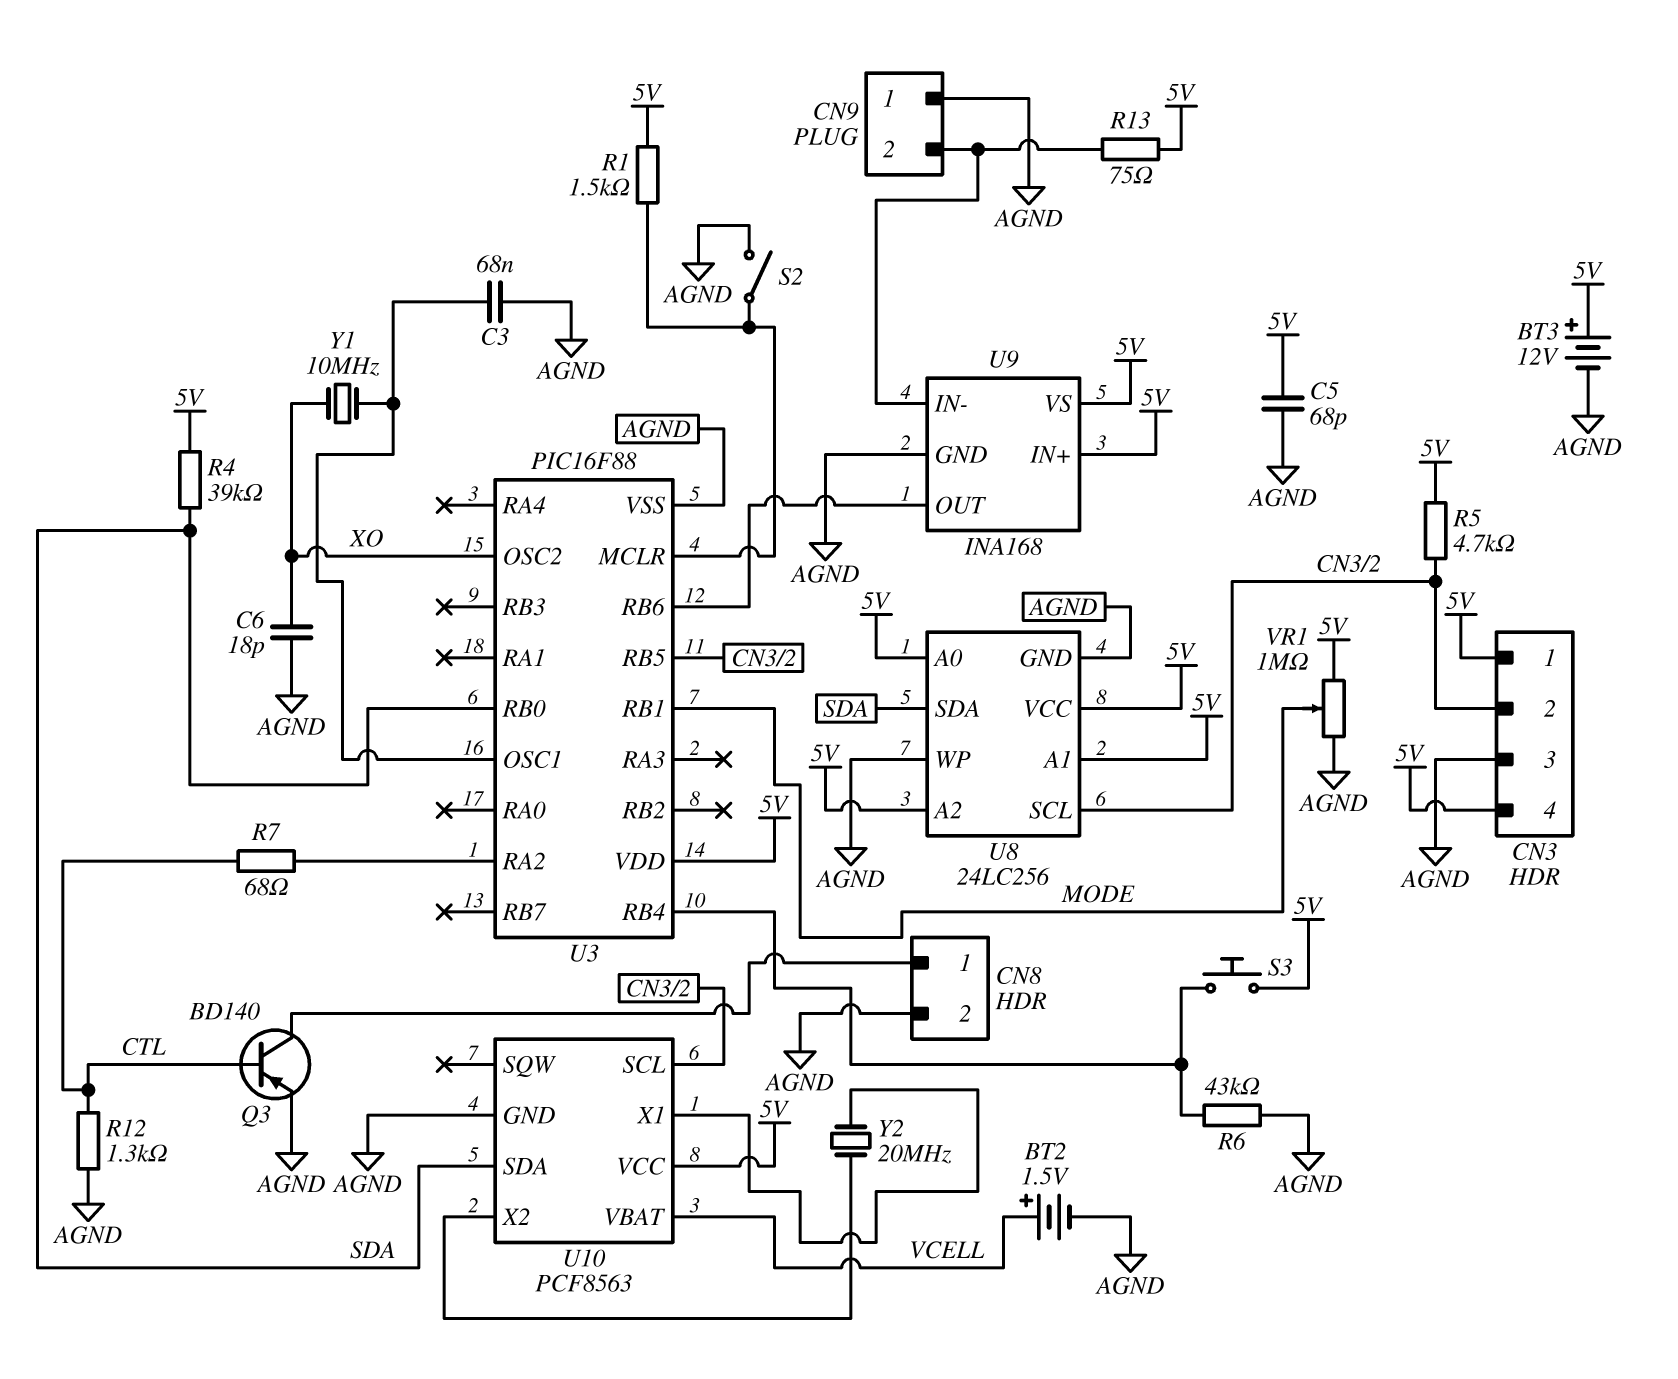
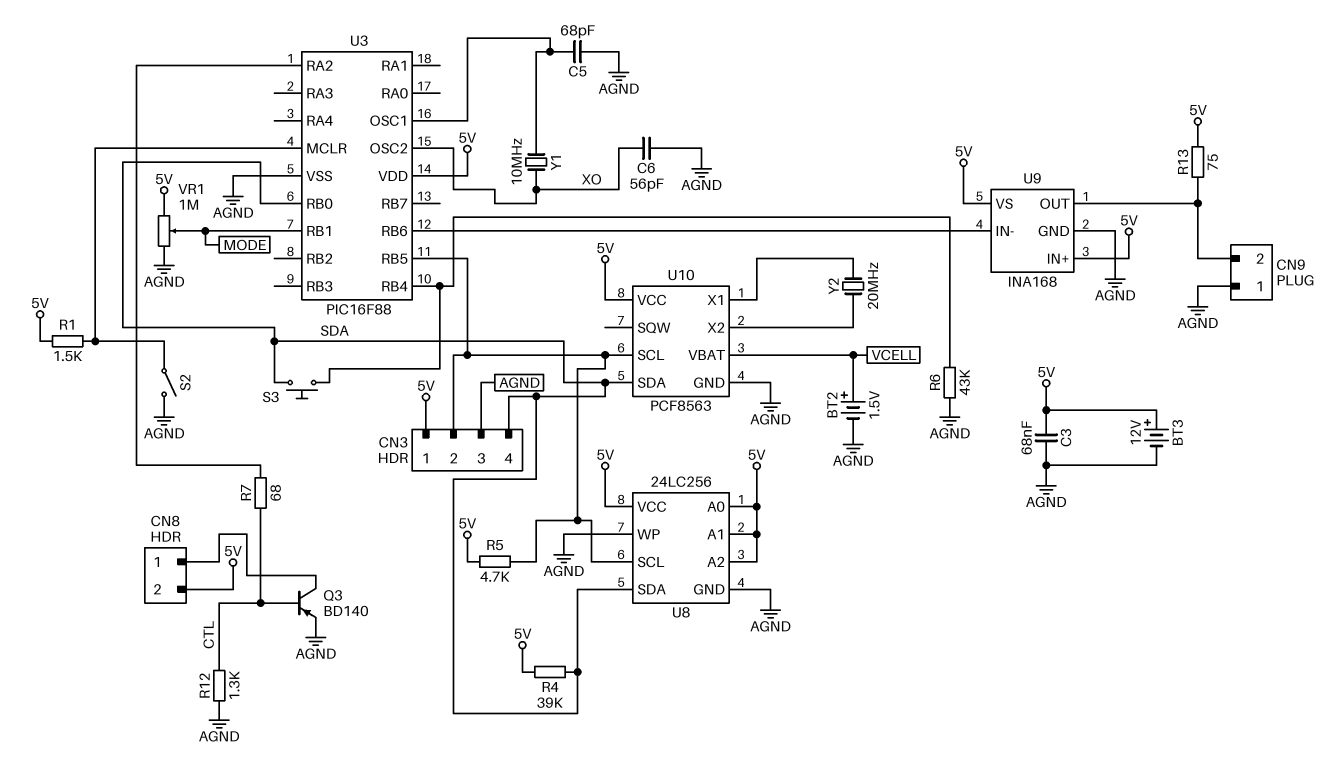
C3: 68nF (AGND, U3/OSC1) -> 68nF (5V, AGND)
C5: 68pF (5V, AGND) -> 68pF (AGND, U3/OSC1)
C6: 18pF (AGND, XO) -> 56pF (AGND, XO)
CN3 pin 4: 5V -> SDA
CN8 pin 2: AGND -> 5V
S3: button (5V, U3/RB4) -> button (SDA, U3/RB4)
U9 pin IN-: CN9/2 -> U3/RB6
U9 pin OUT: U3/RB6 -> CN9/2

